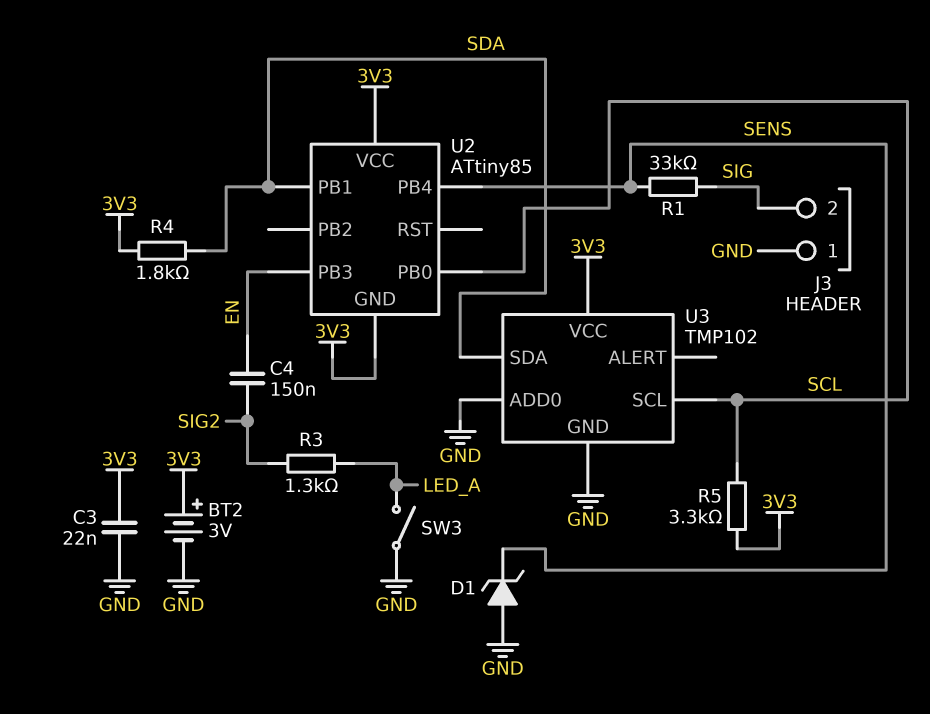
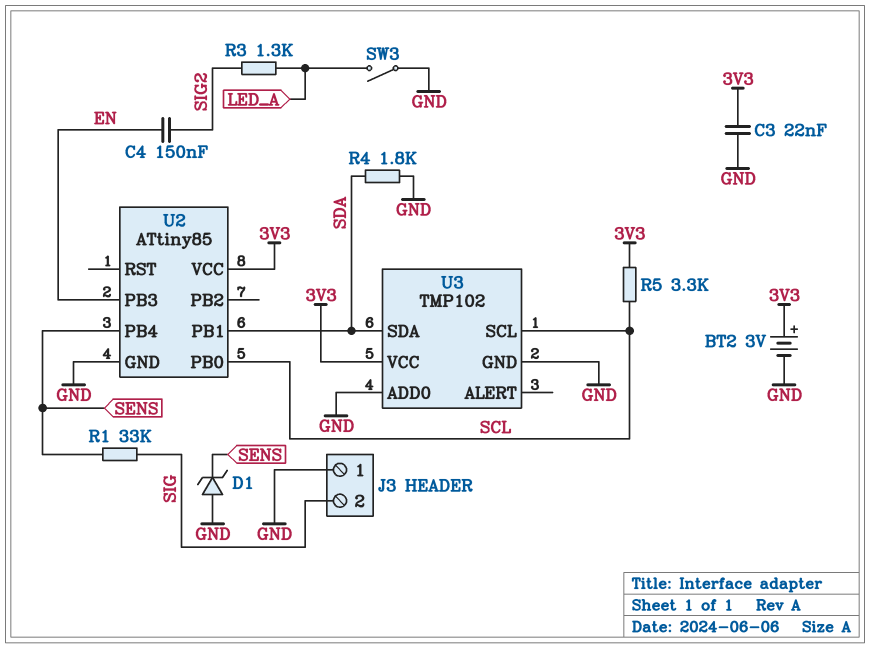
R4: 1.8k (3V3, SDA) -> 1.8k (GND, SDA)
U2 pin GND: 3V3 -> GND

